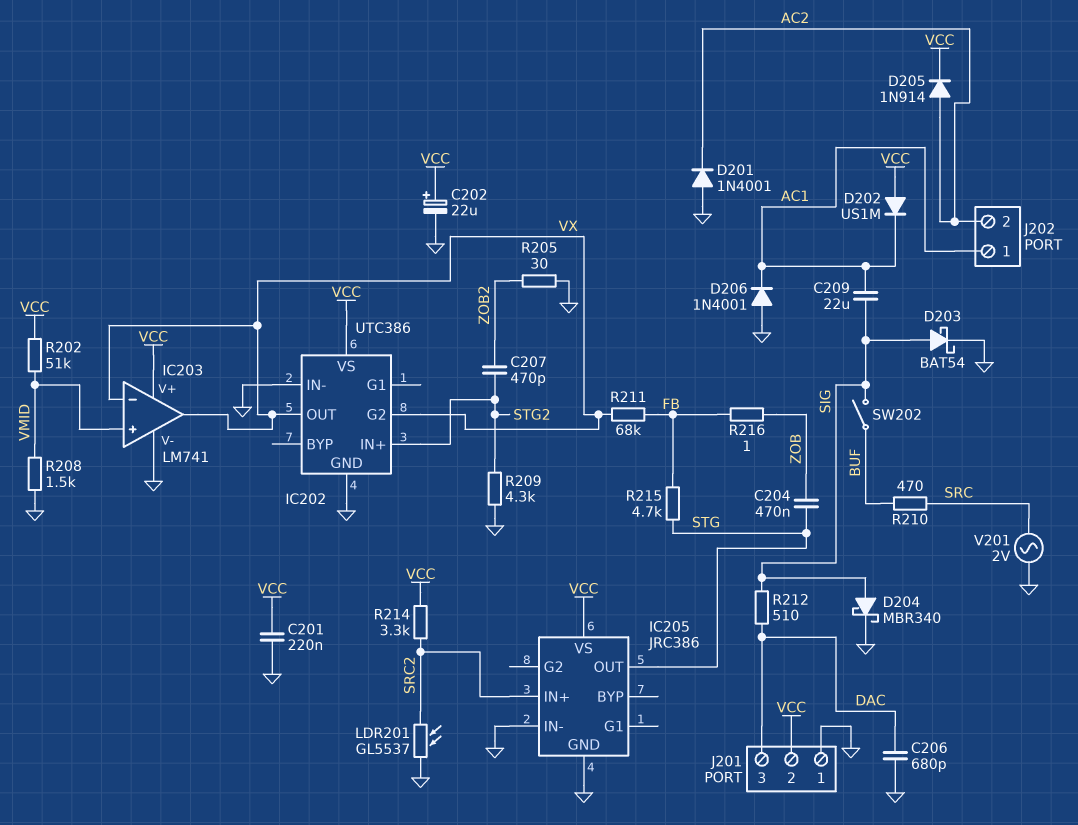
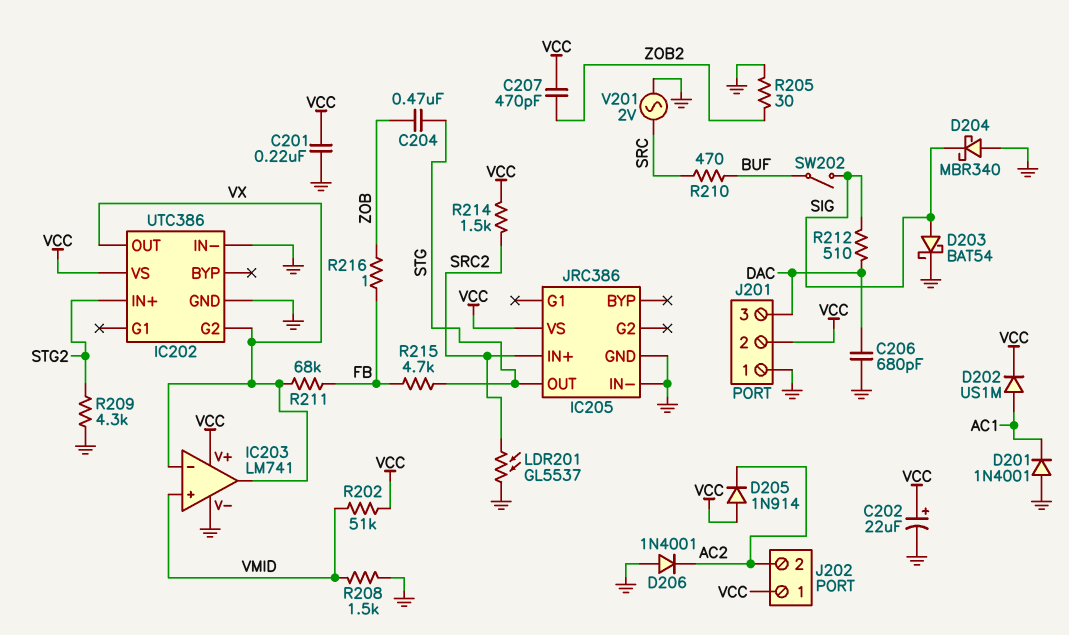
C207: 470pF (STG2, ZOB2) -> 470pF (VCC, ZOB2)
C209: 22uF (AC1, SIG) -> none
D201: diode 1N4001 (A GND, K AC2) -> diode 1N4001 (A GND, K AC1)
D202: diode US1M (A VCC, K AC1) -> diode US1M (A AC1, K VCC)
D204: schottky MBR340 (A SIG, K GND) -> schottky MBR340 (A GND, K SIG)
D205: diode 1N914 (A AC2, K VCC) -> diode 1N914 (A VCC, K AC2)
D206: diode 1N4001 (A GND, K AC1) -> diode 1N4001 (A GND, K AC2)
J202 pin 1: AC1 -> VCC
R214: 3.3k (SRC2, VCC) -> 1.5k (SRC2, VCC)

